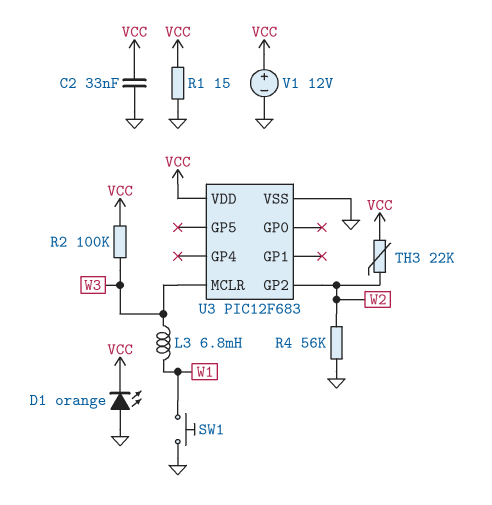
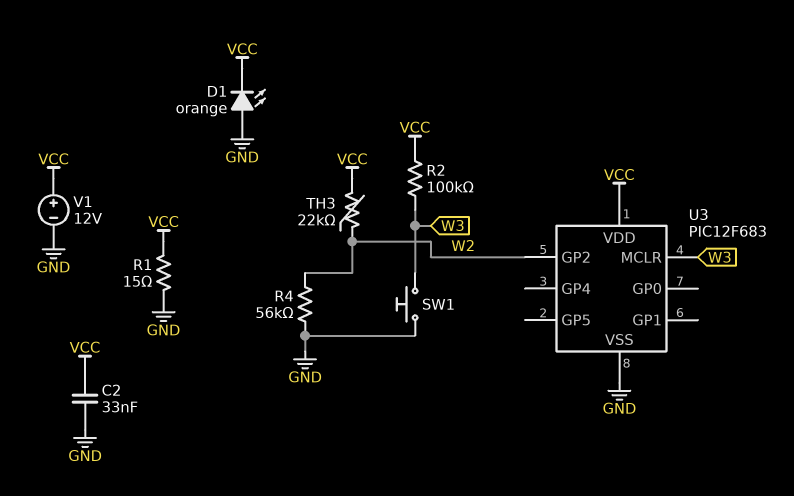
L3: 6.8mH (W1, W3) -> none
SW1: button (GND, W1) -> button (GND, W3)

